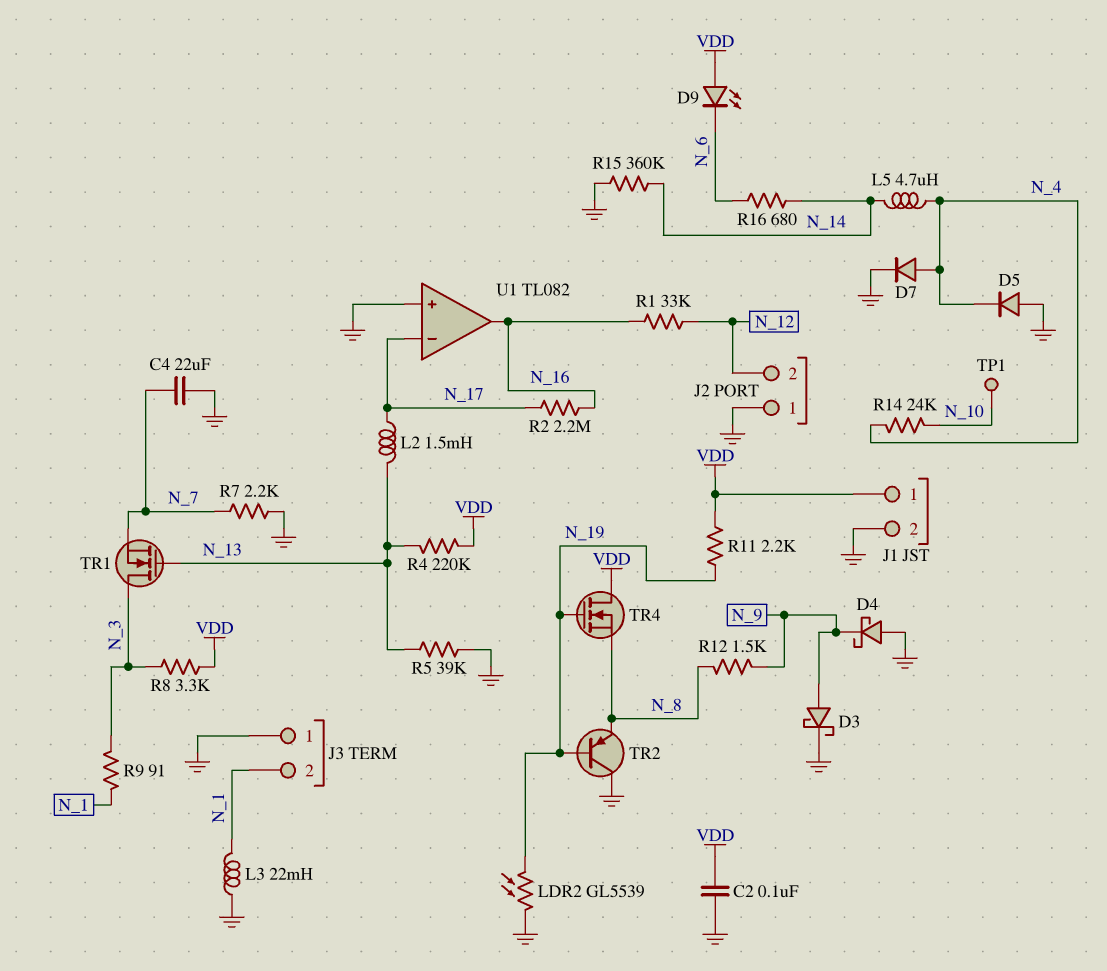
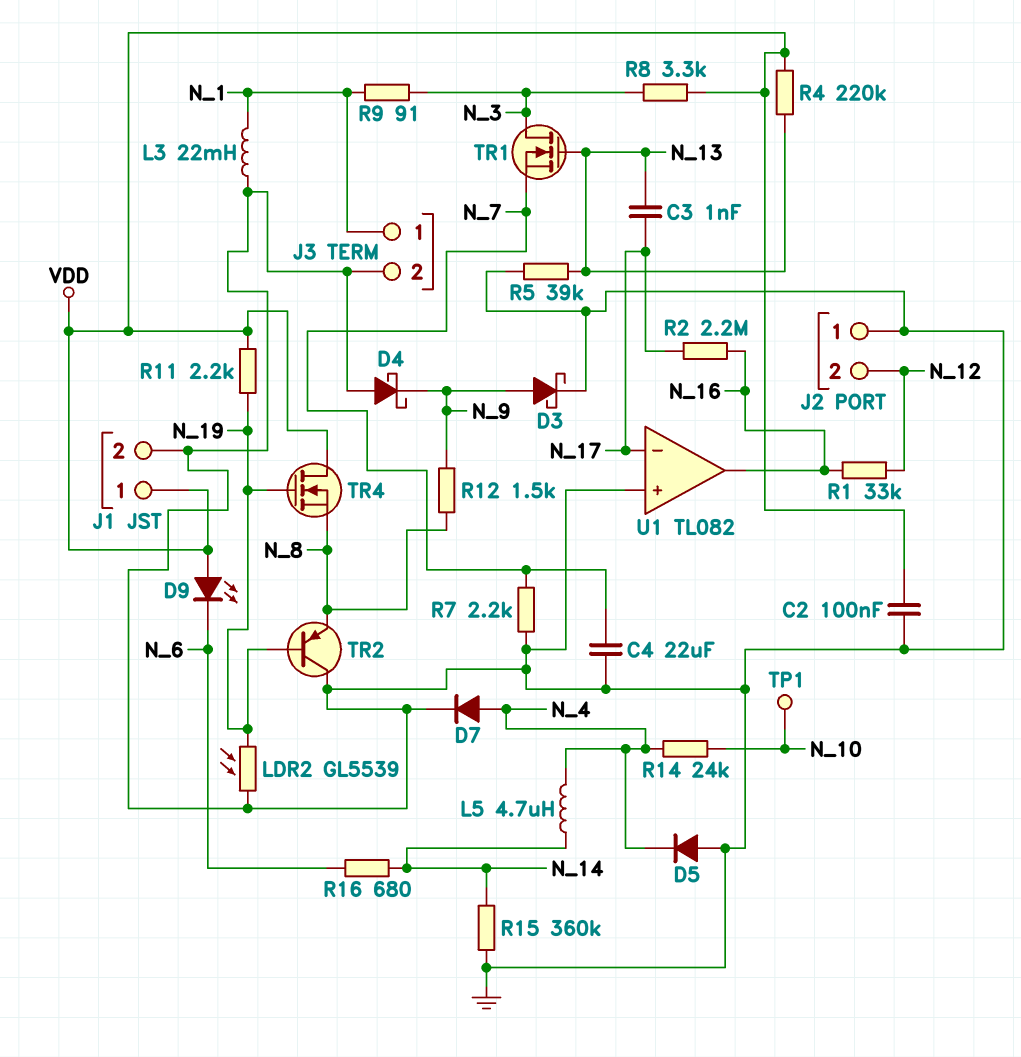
C3: none -> 1nF (N_13, N_17)
J3 pin 1: GND -> N_1
J3 pin 2: N_1 -> GND
L2: 1.5mH (N_13, N_17) -> none

